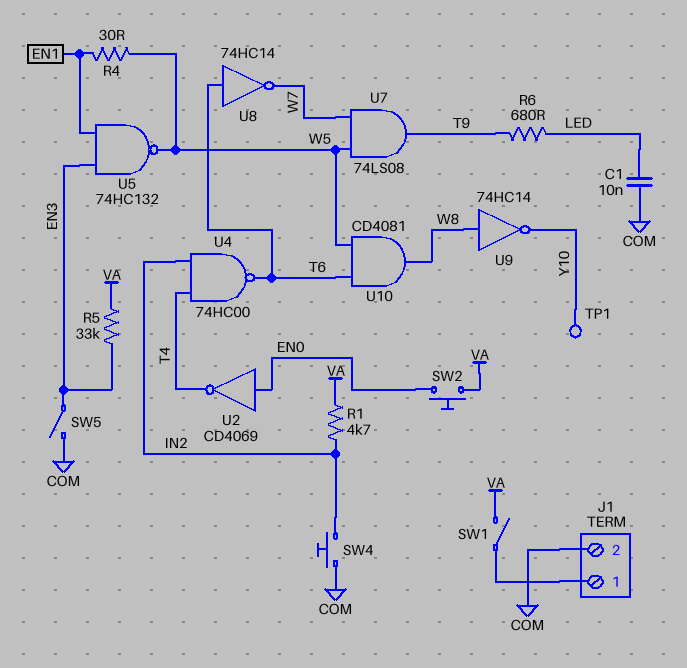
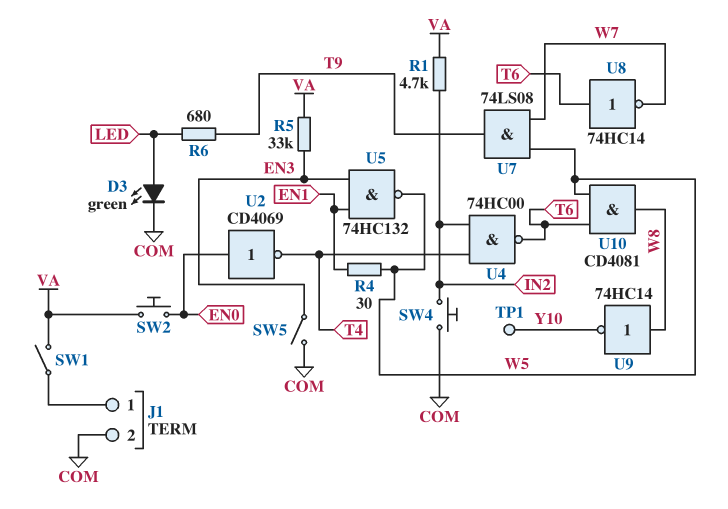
C1: 10nF (COM, LED) -> none
D3: none -> LED green (A LED, K COM)

